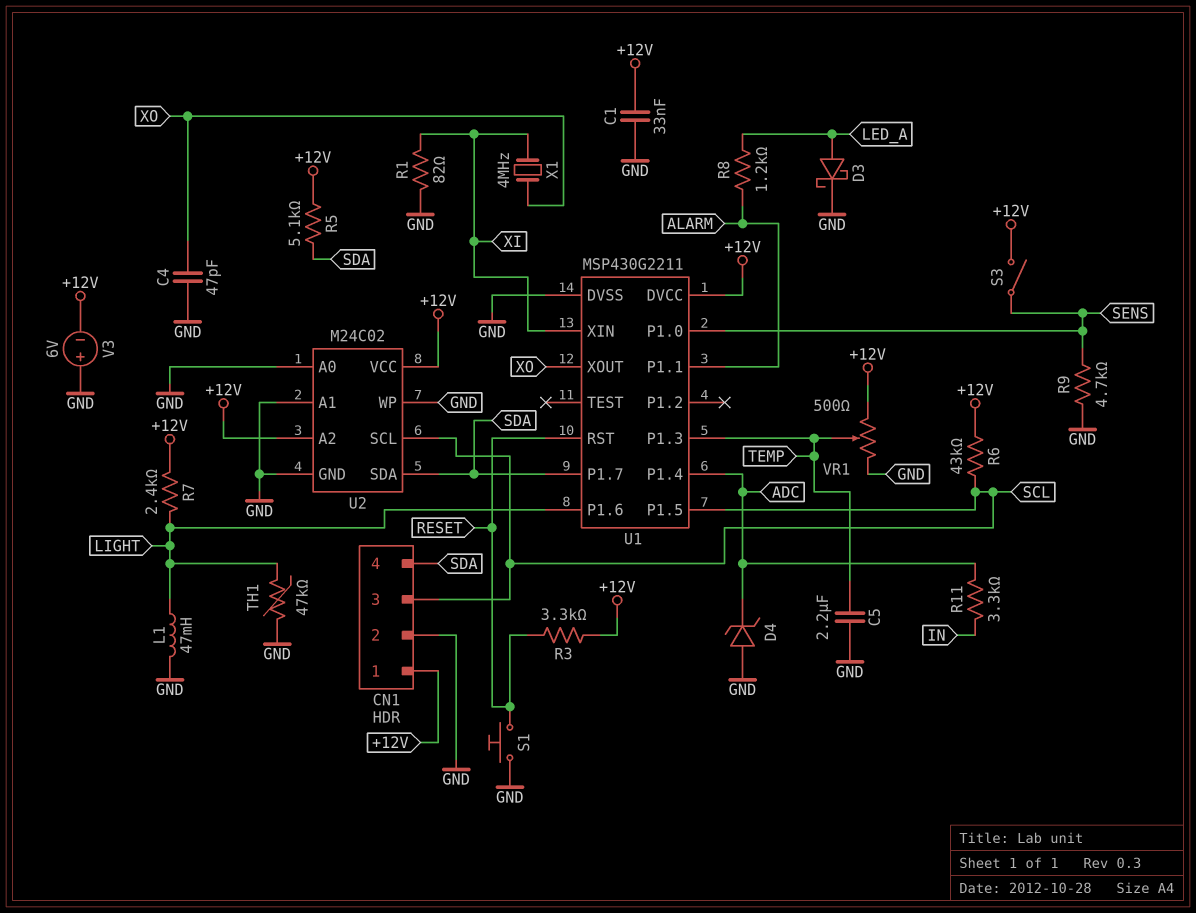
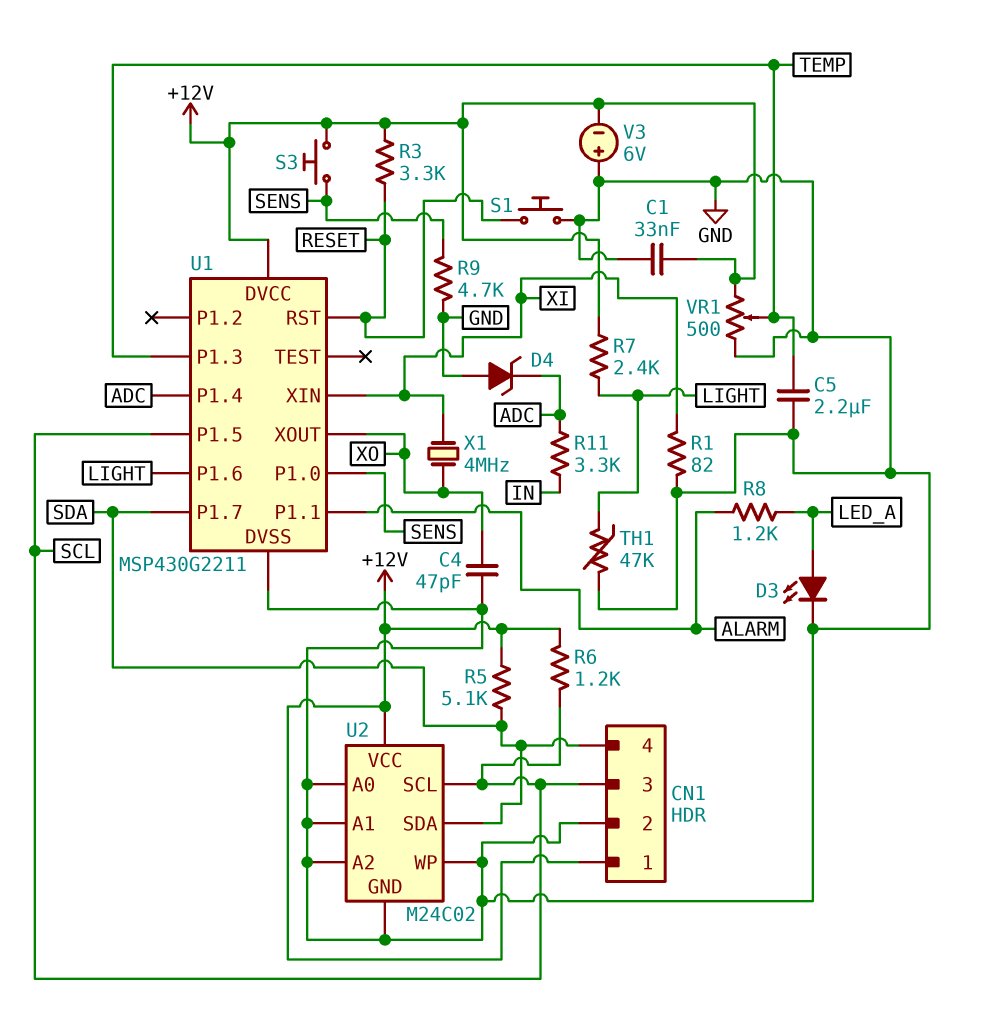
D3: schottky (A LED_A, K GND) -> LED (A LED_A, K GND)
L1: 47mH (GND, LIGHT) -> none
R6: 43k (+12V, SCL) -> 1.2k (+12V, SCL)
S3: switch (+12V, SENS) -> button (+12V, SENS)
U2 pin A2: +12V -> GND

